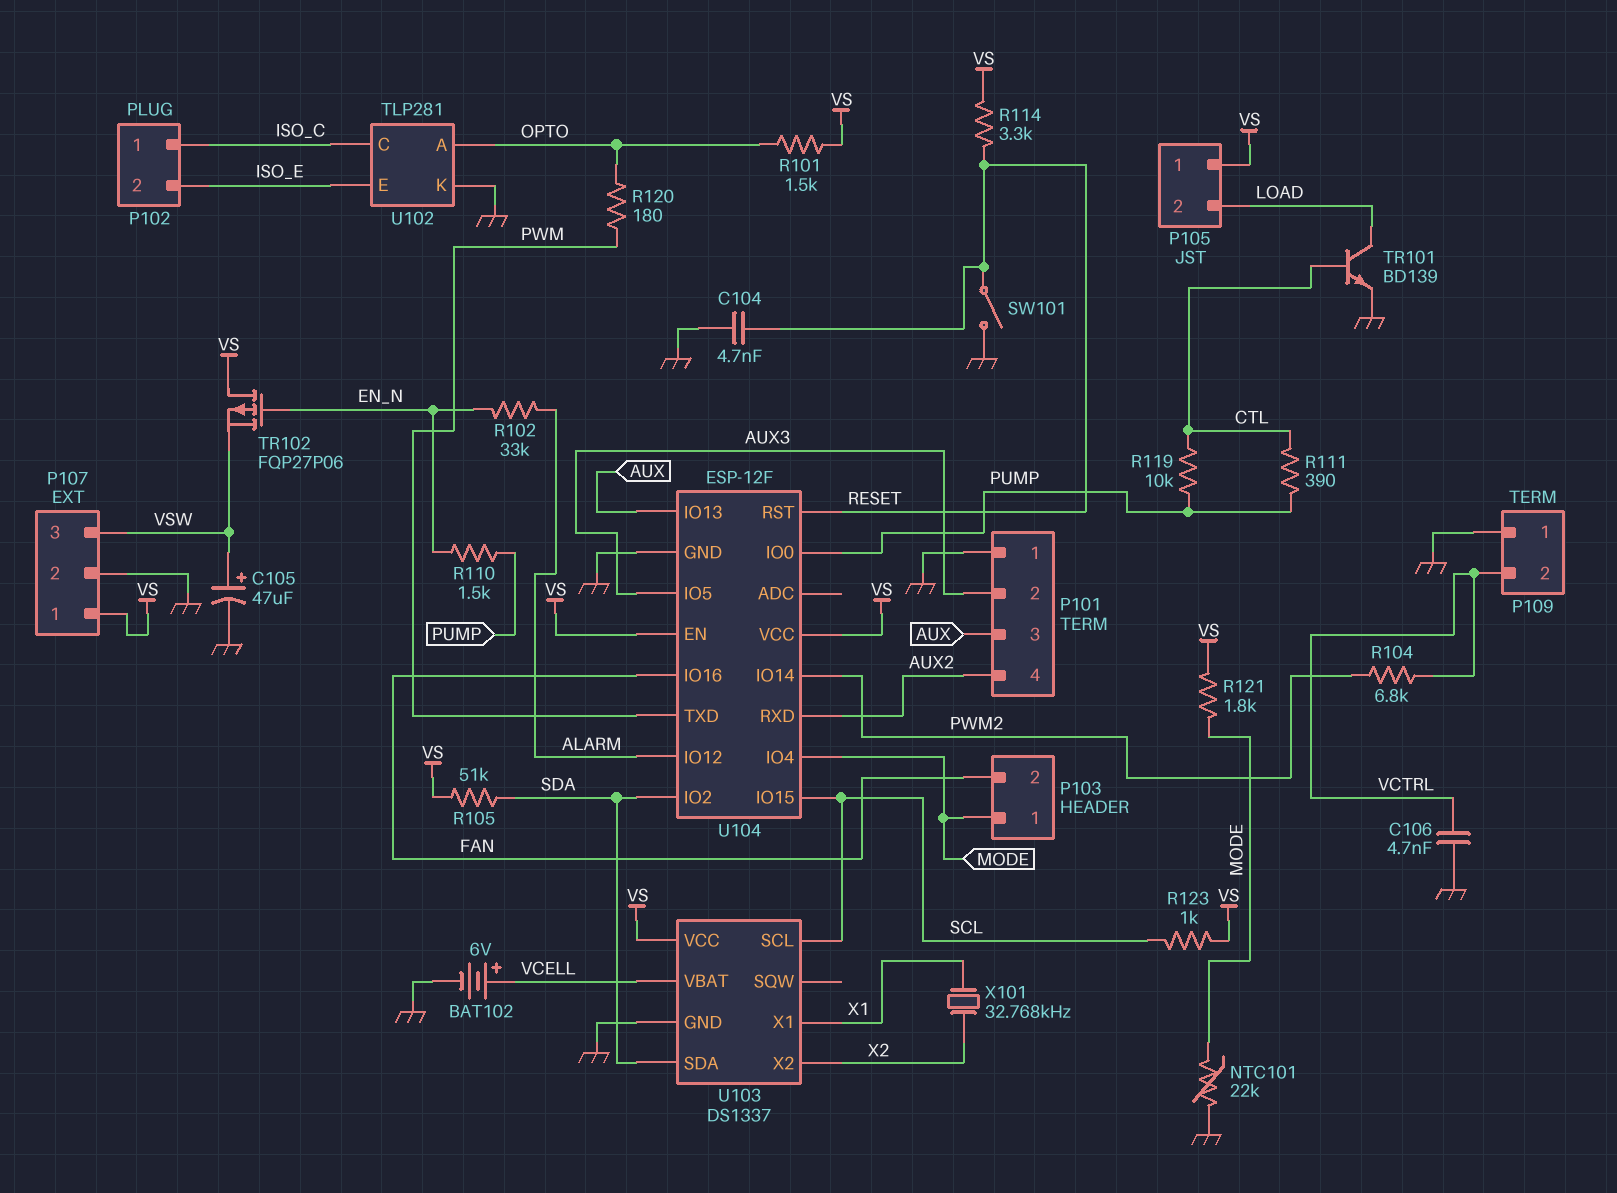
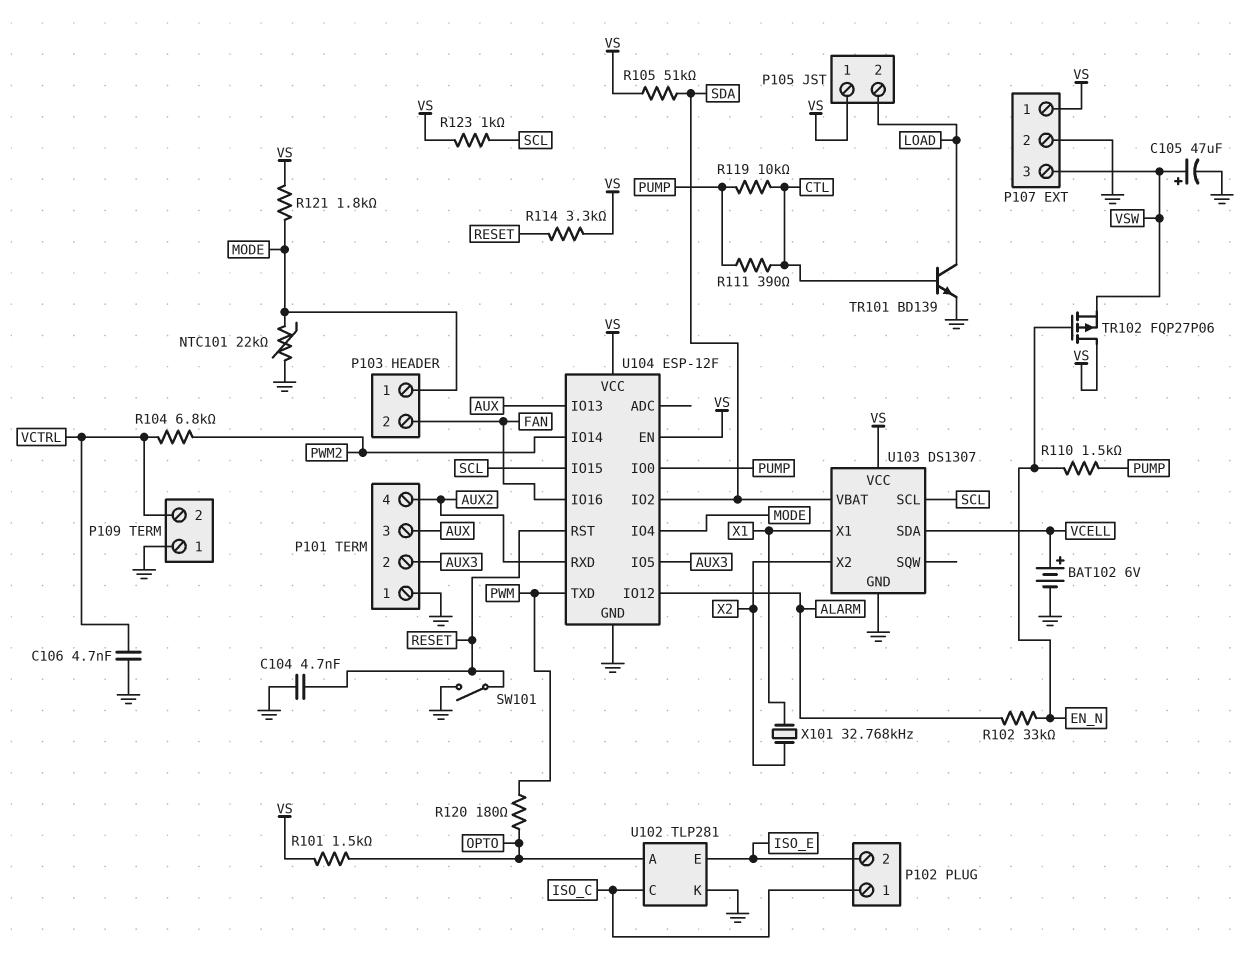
U103: DS1337 -> DS1307
U103 pin SDA: SDA -> VCELL
U103 pin VBAT: VCELL -> SDA

